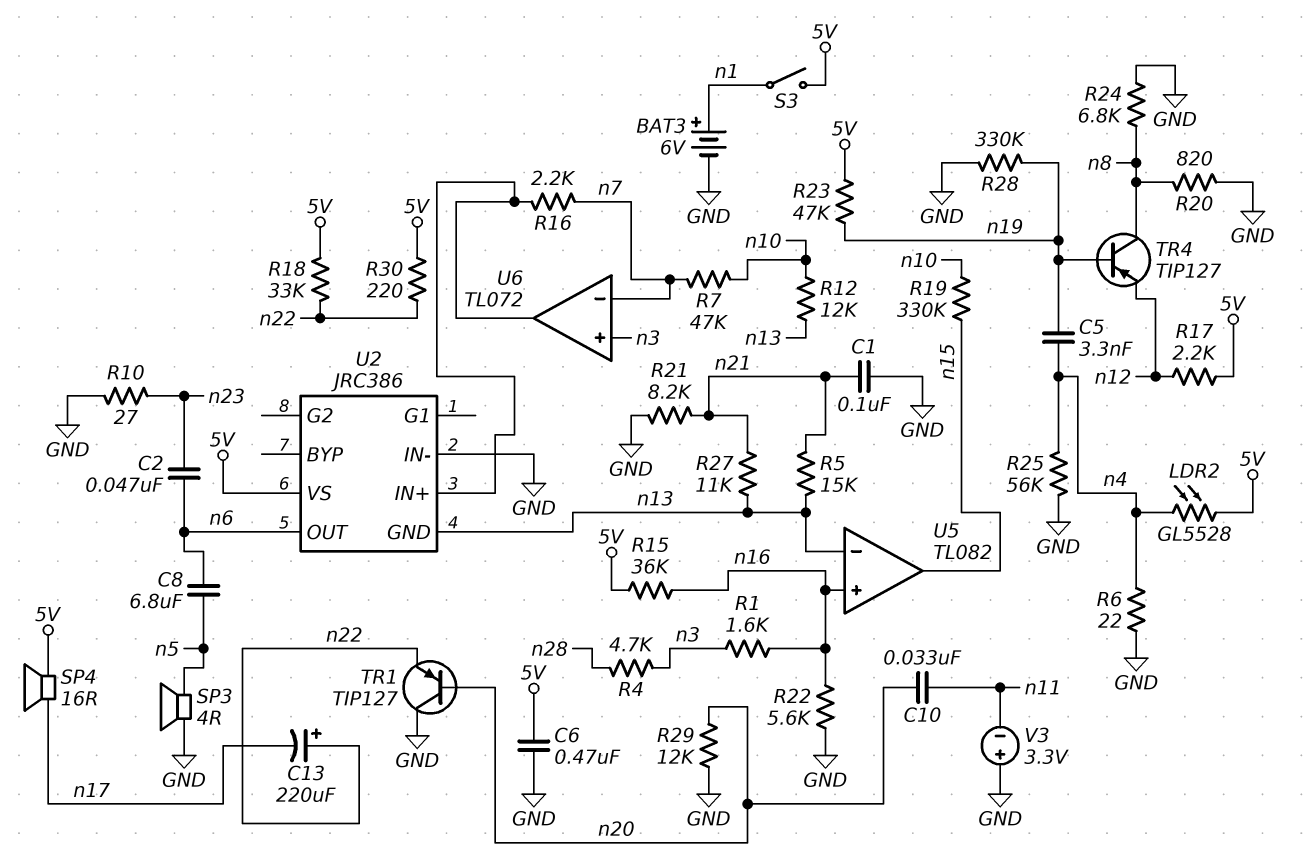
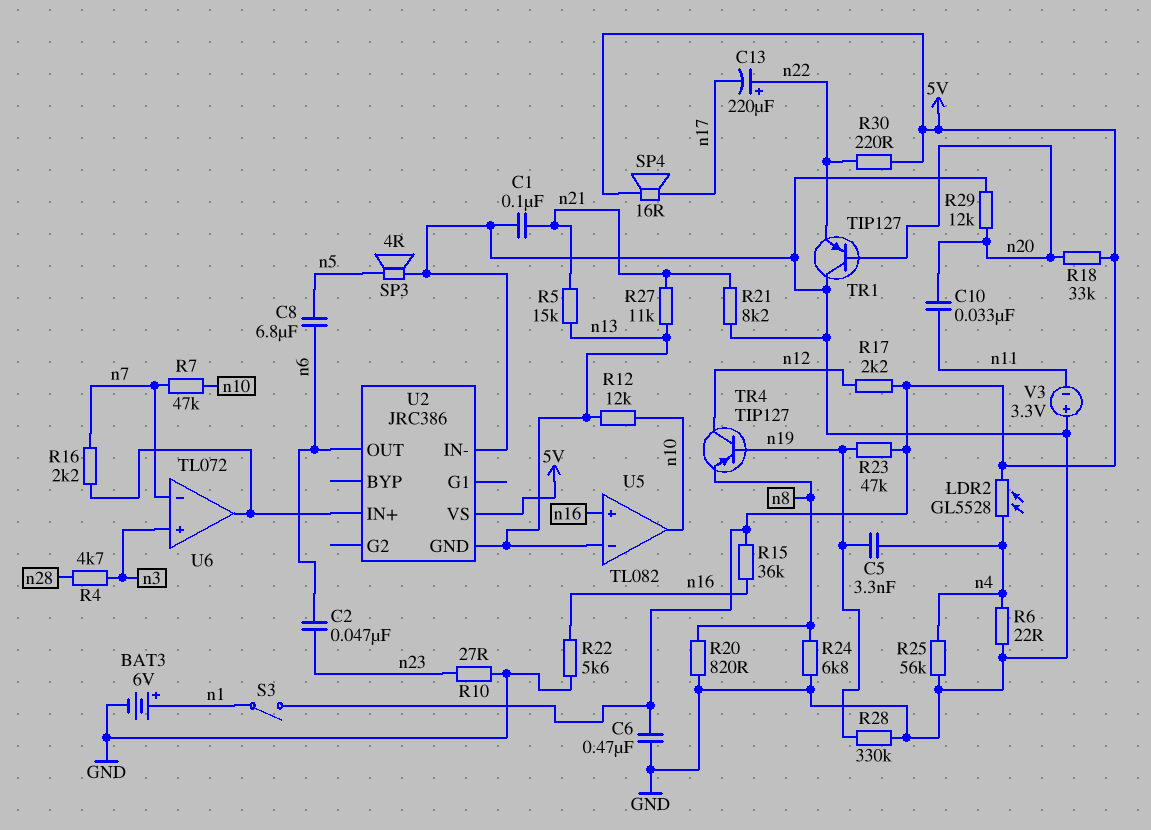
R1: 1.6k (n3, n16) -> none
R18: 33k (5V, n22) -> 33k (5V, n20)
R19: 330k (n10, n15) -> none
TR4: PNP TIP127 (B n19, C n8, E n12) -> PNP TIP127 (B n19, C n12, E n8)
U5 pin out: n15 -> n10

